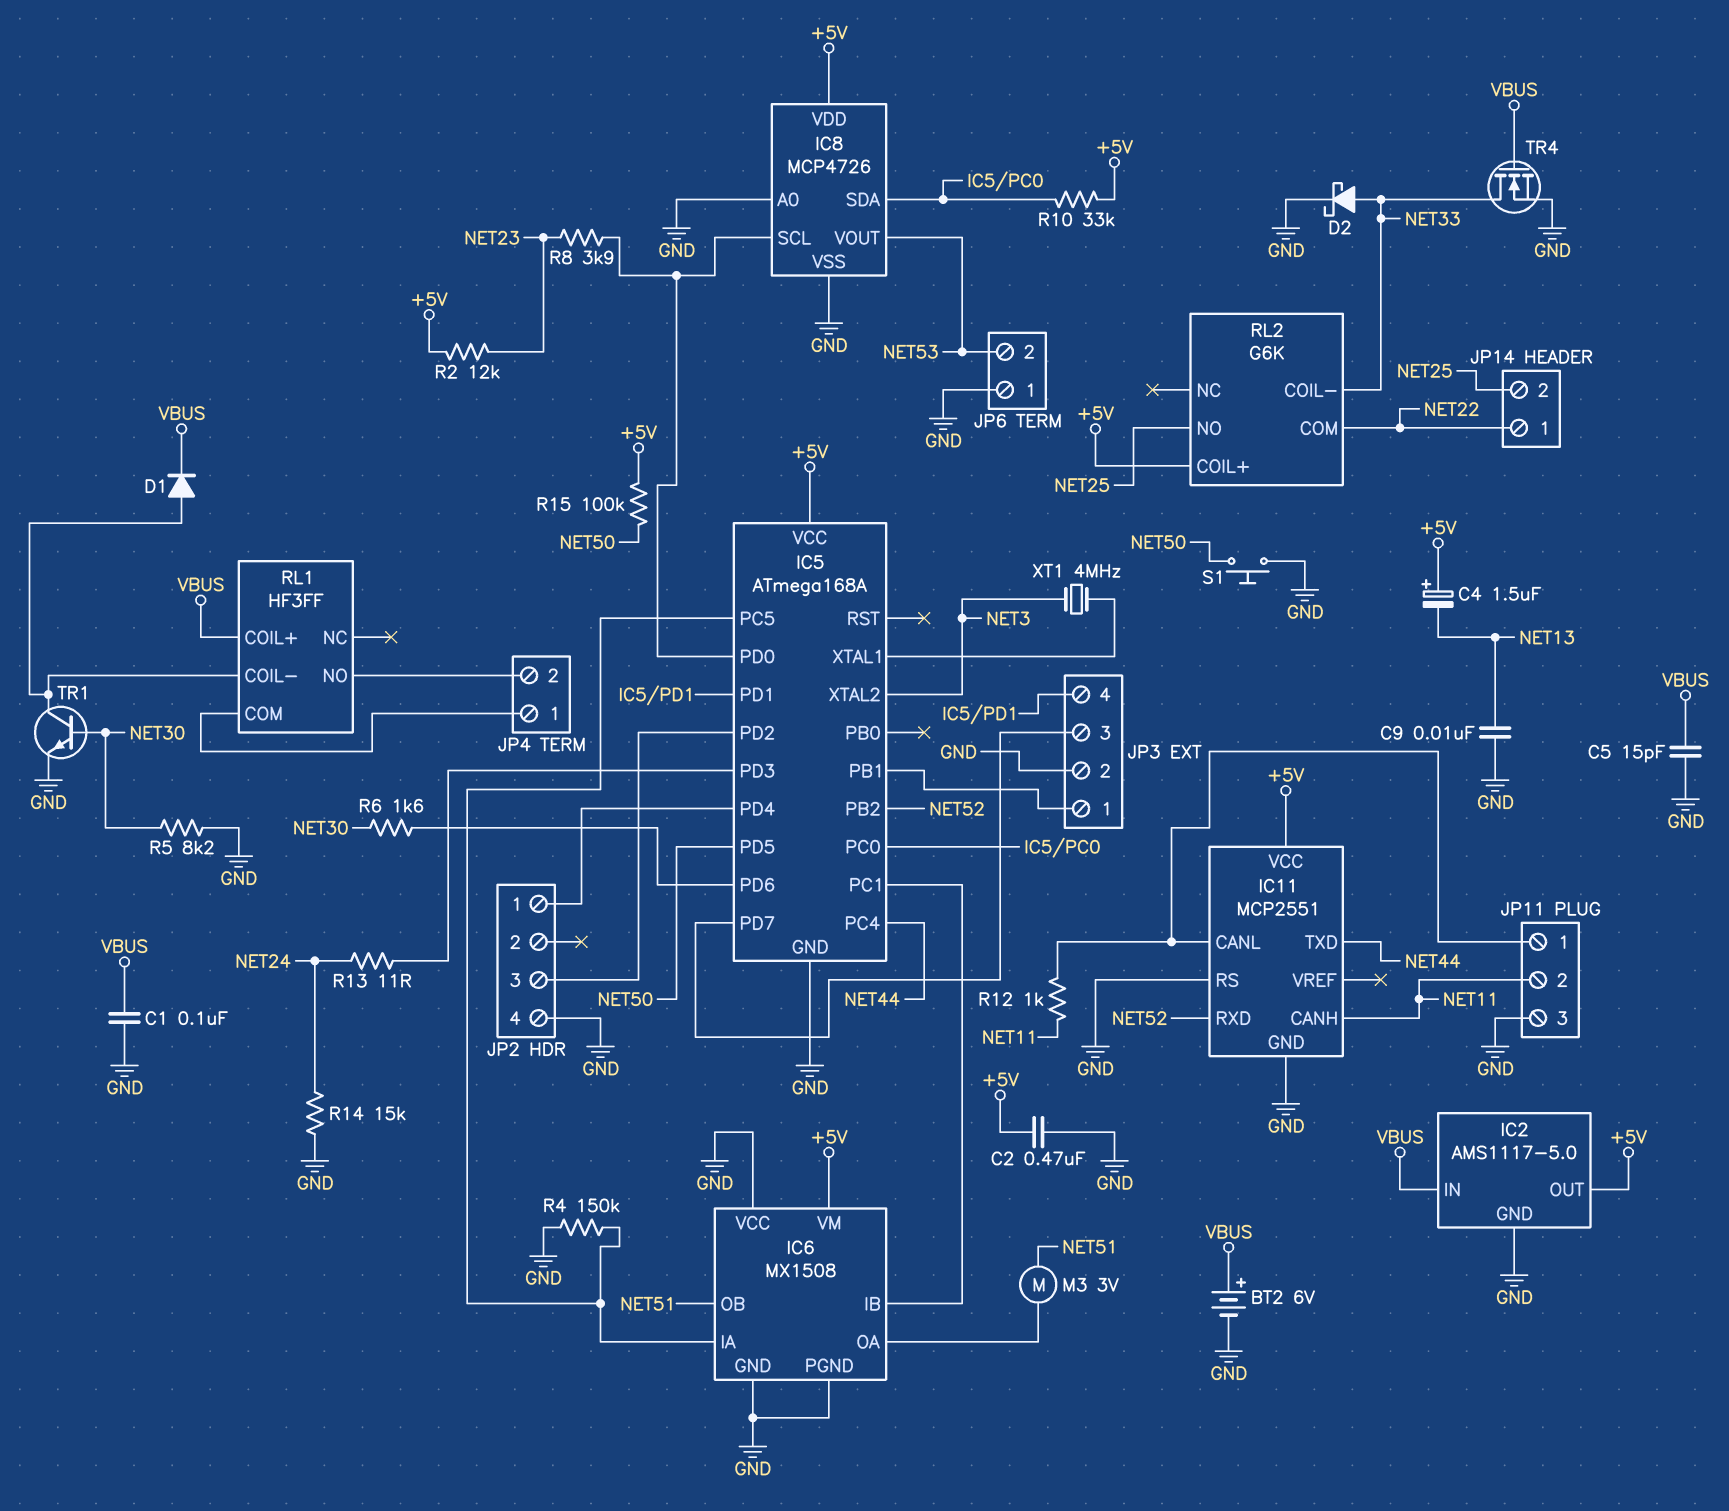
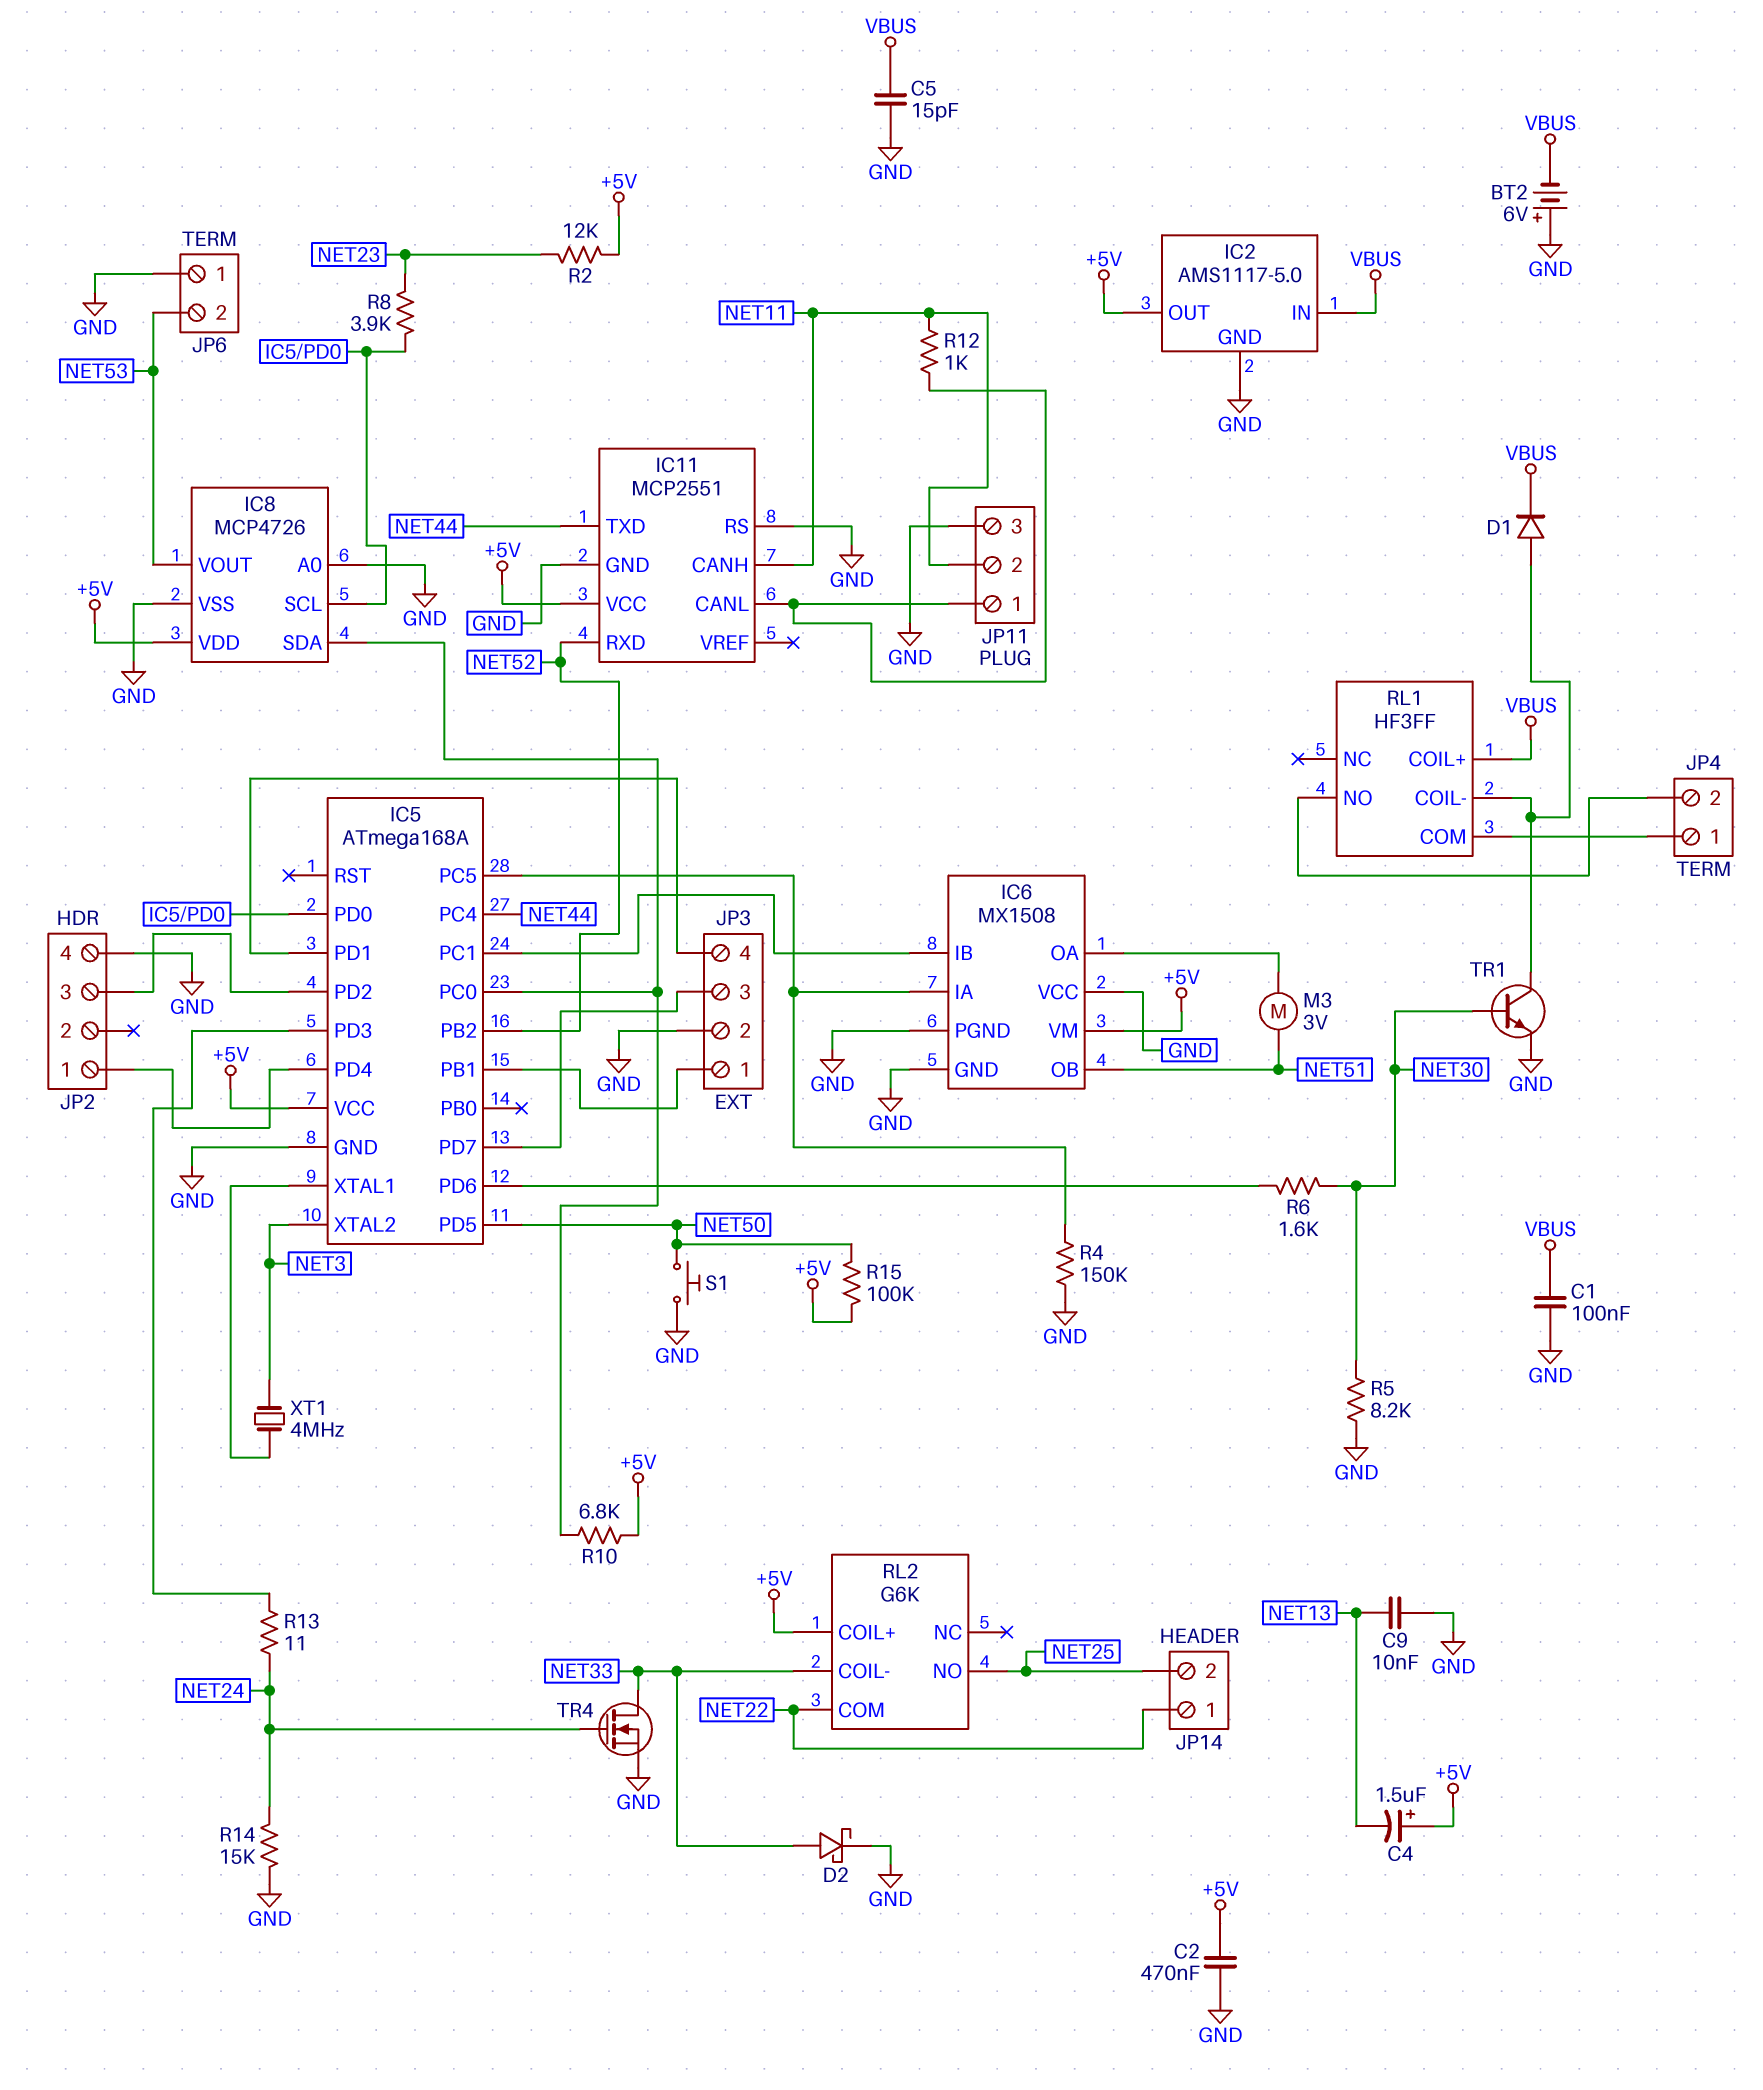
BT2: 6V (plus VBUS, minus GND) -> 6V (plus GND, minus VBUS)
R10: 33k (+5V, IC5/PC0) -> 6.8k (+5V, IC5/PC0)
TR4: NMOS (G VBUS, D NET33, S GND) -> NMOS (G NET24, D NET33, S GND)

